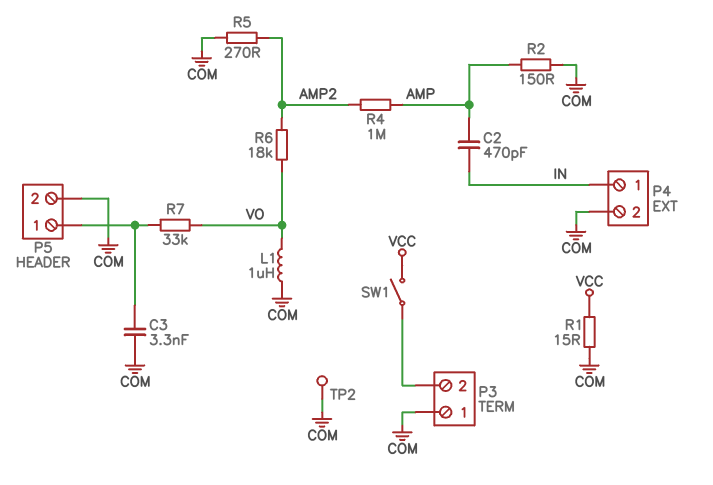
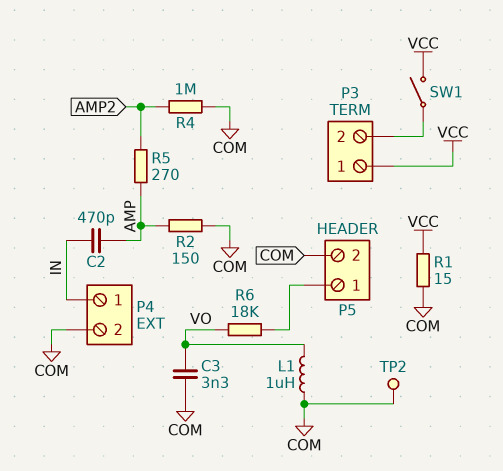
C3: 3.3nF (COM, P5/1) -> 3.3nF (COM, VO)
P3 pin 1: COM -> VCC
R4: 1M (AMP, AMP2) -> 1M (AMP2, COM)
R5: 270 (AMP2, COM) -> 270 (AMP, AMP2)
R6: 18k (AMP2, VO) -> 18k (P5/1, VO)
R7: 33k (P5/1, VO) -> none

